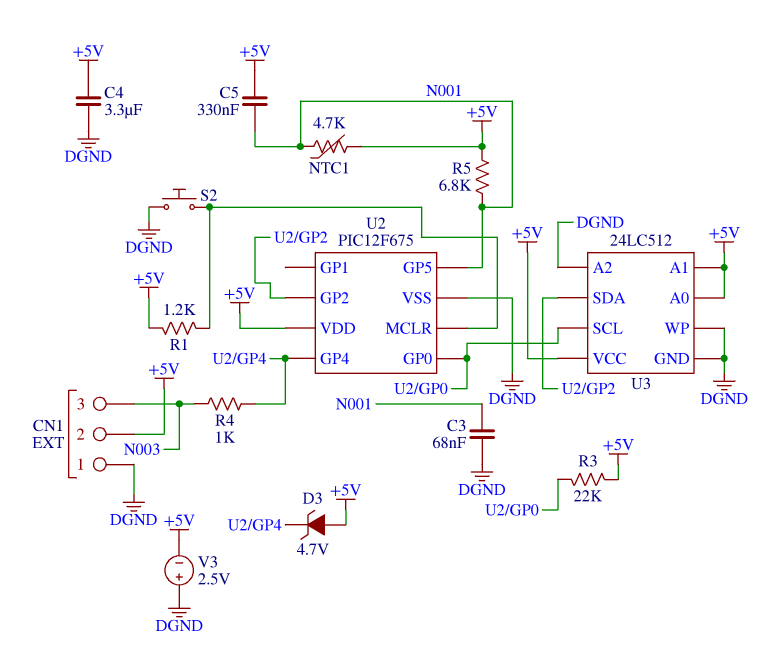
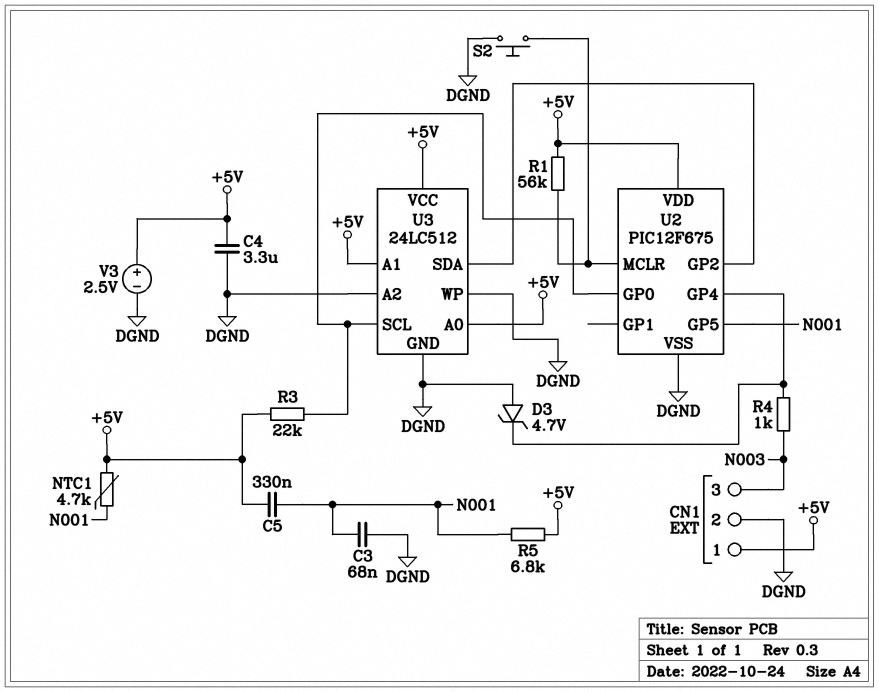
CN1 pin 1: DGND -> +5V
CN1 pin 2: +5V -> DGND
D3: zener 4.7V (A +5V, K U2/GP4) -> zener 4.7V (A DGND, K U2/GP4)
R1: 1.2k (+5V, U2/MCLR) -> 56k (+5V, U2/MCLR)
V3: 2.5V (plus DGND, minus +5V) -> 2.5V (plus +5V, minus DGND)

